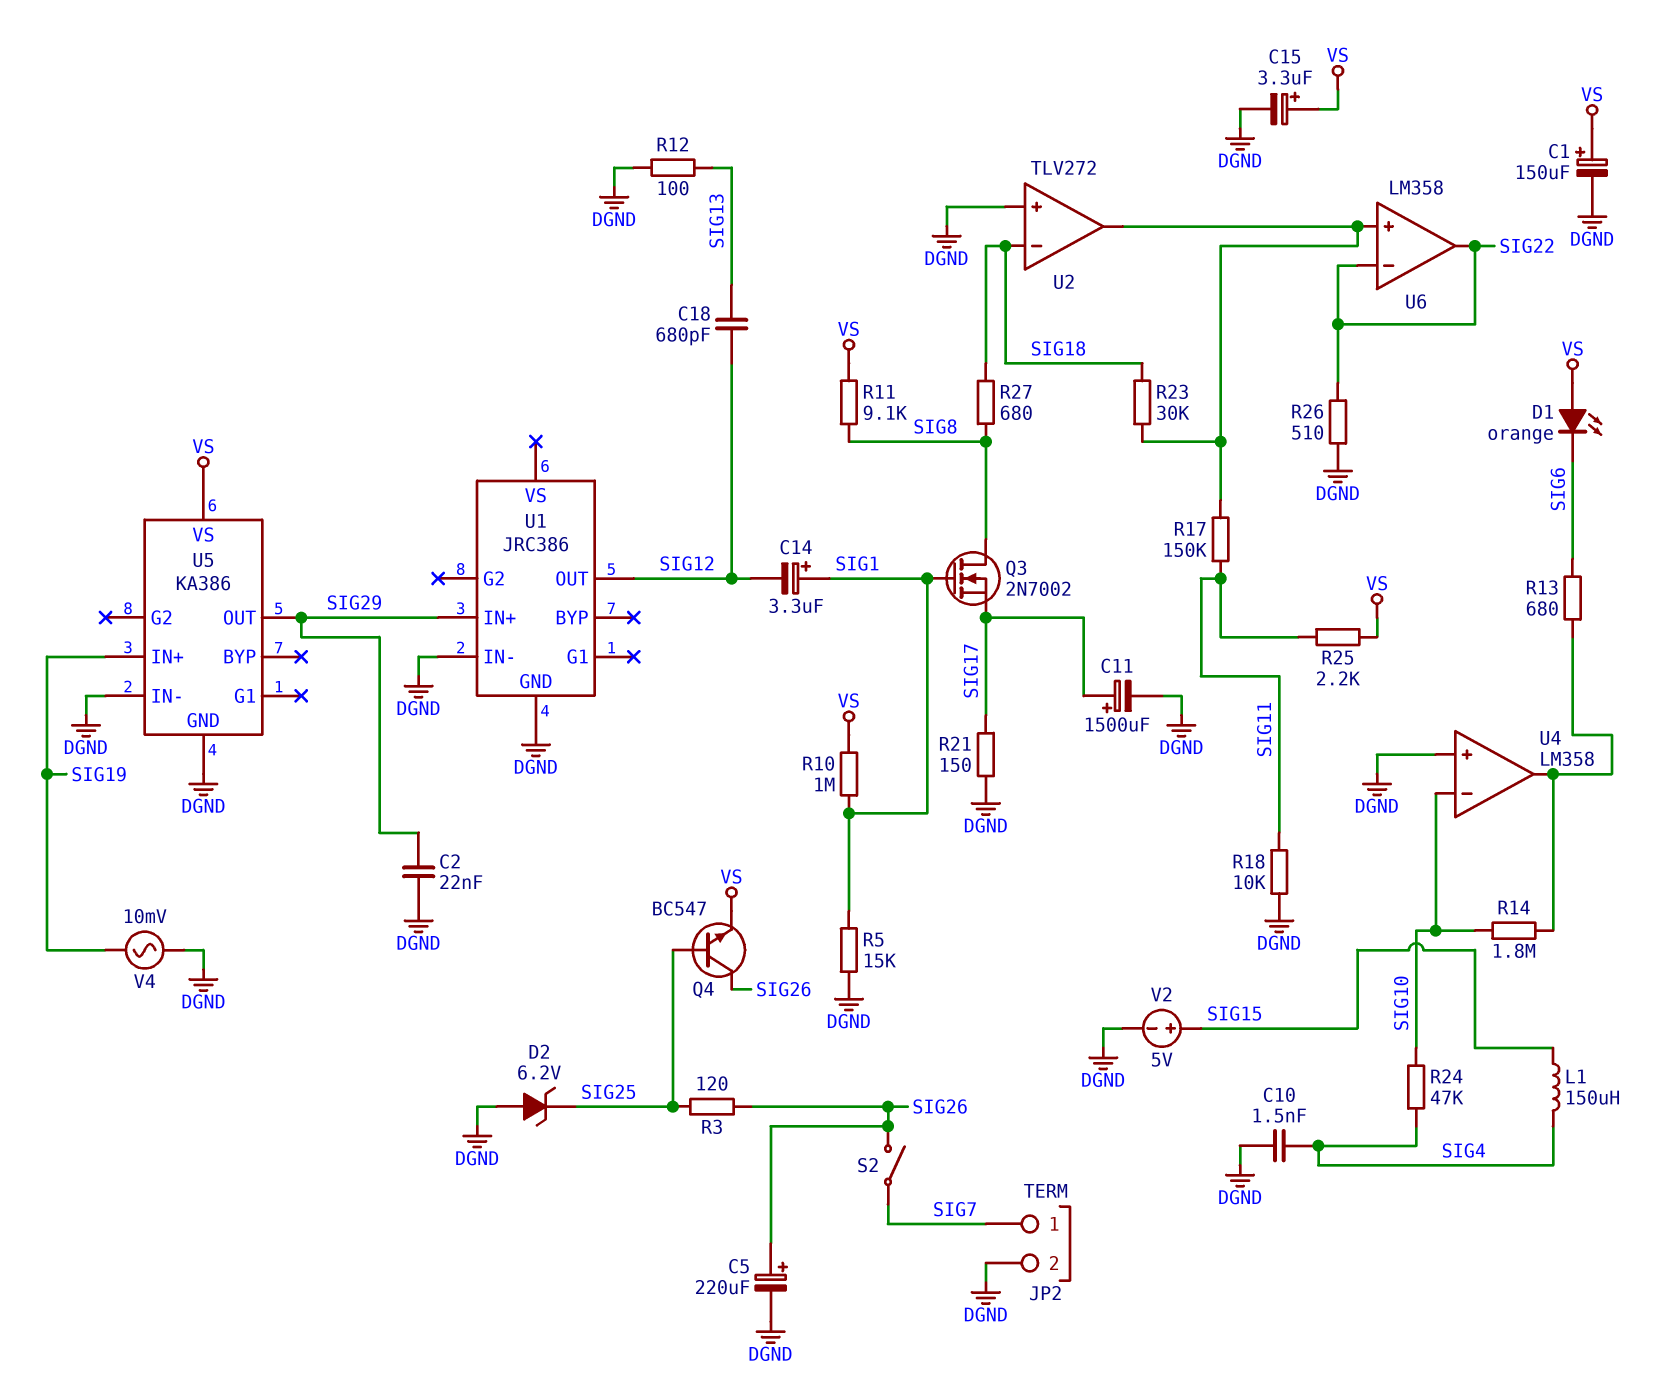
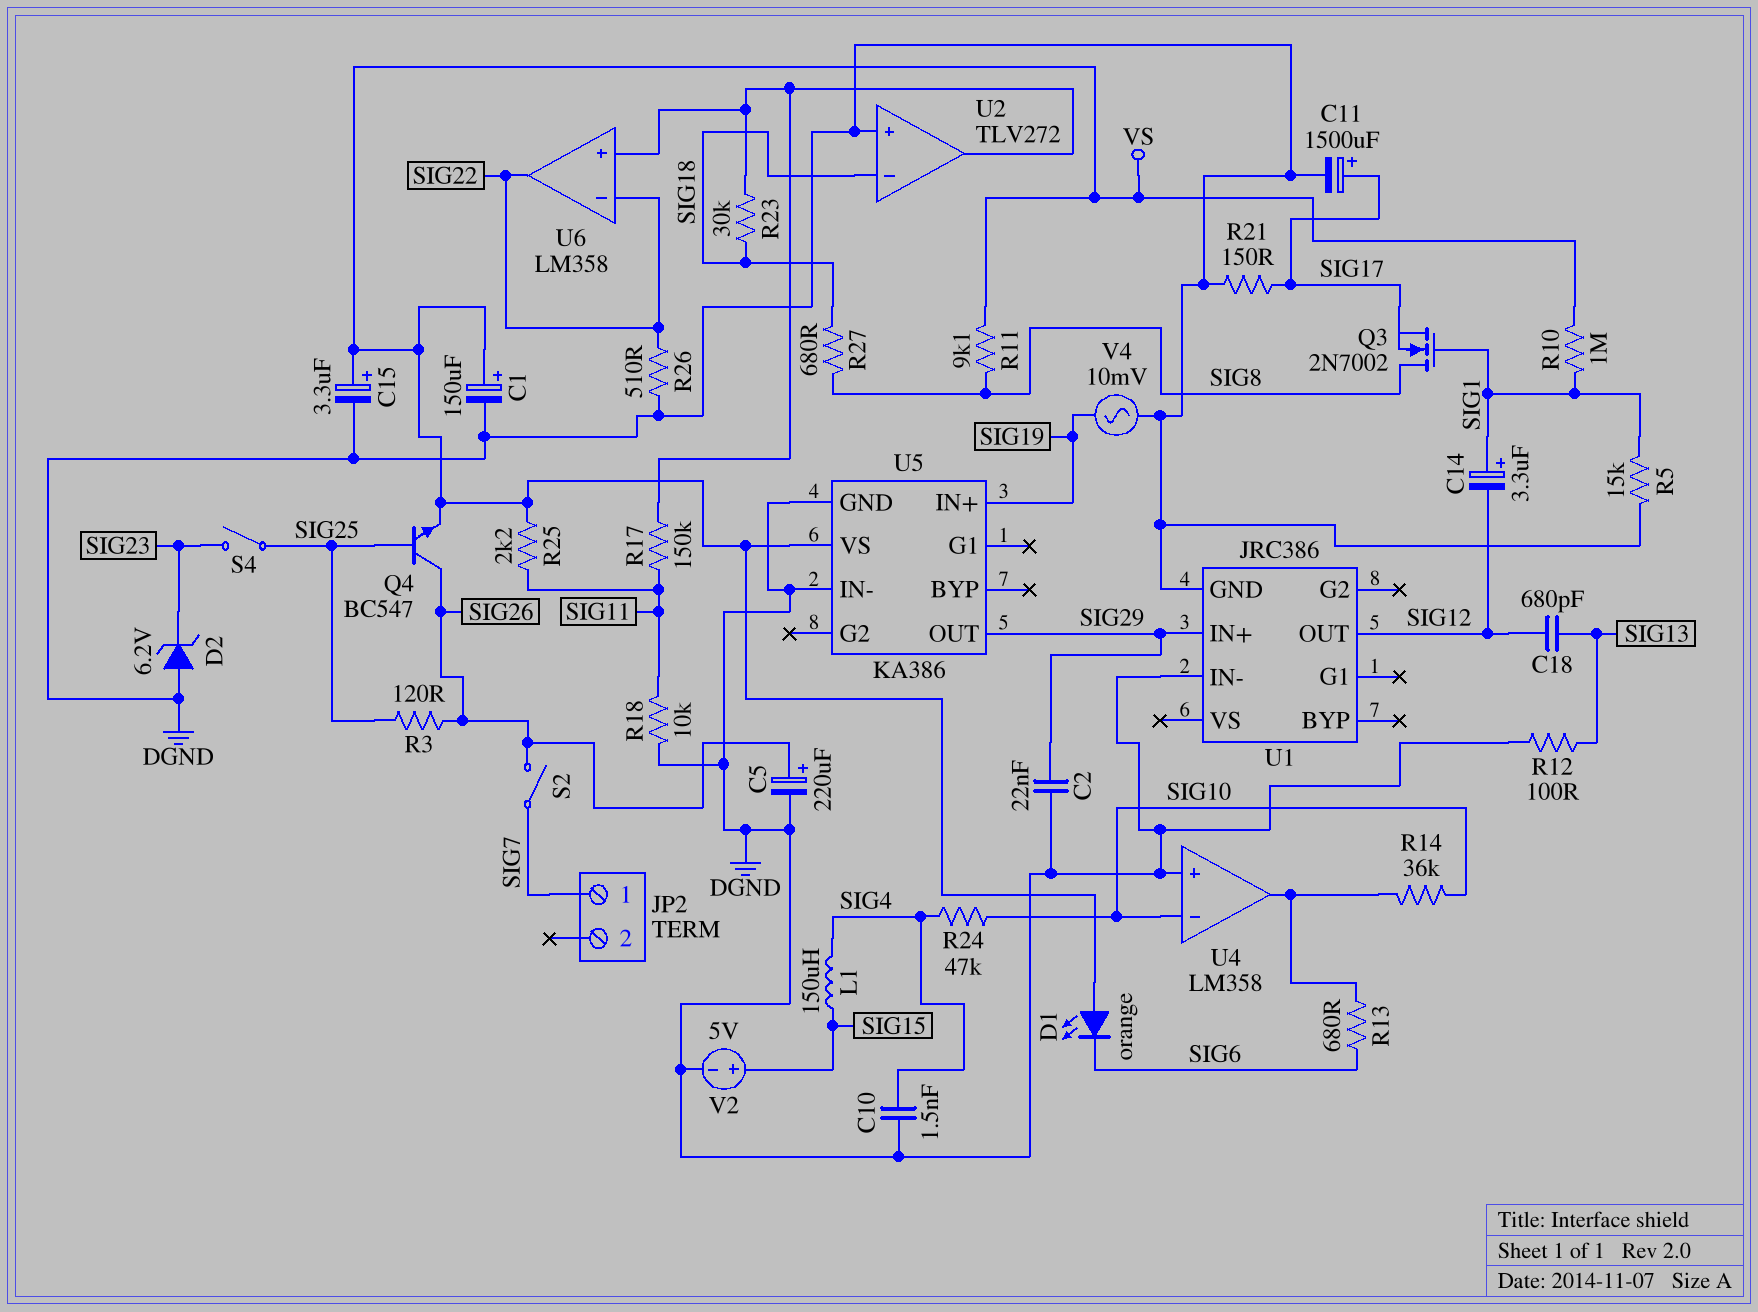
D2: zener 6.2V (A DGND, K SIG25) -> zener 6.2V (A DGND, K SIG23)
JP2 pin 2: DGND -> none
R14: 1.8M (SIG10, U4/out) -> 36k (SIG10, U4/out)
S4: none -> switch (SIG23, SIG25)

